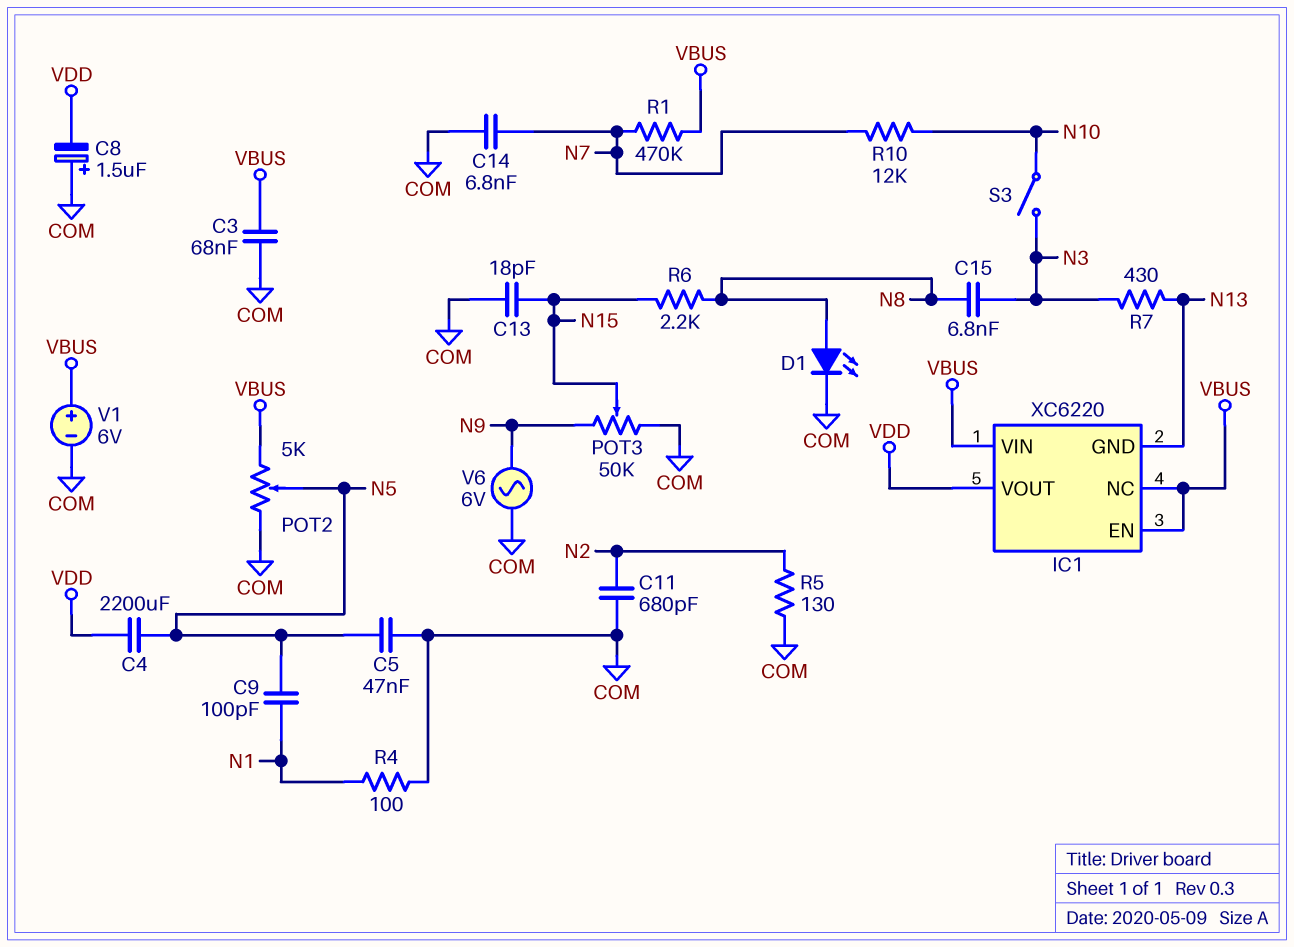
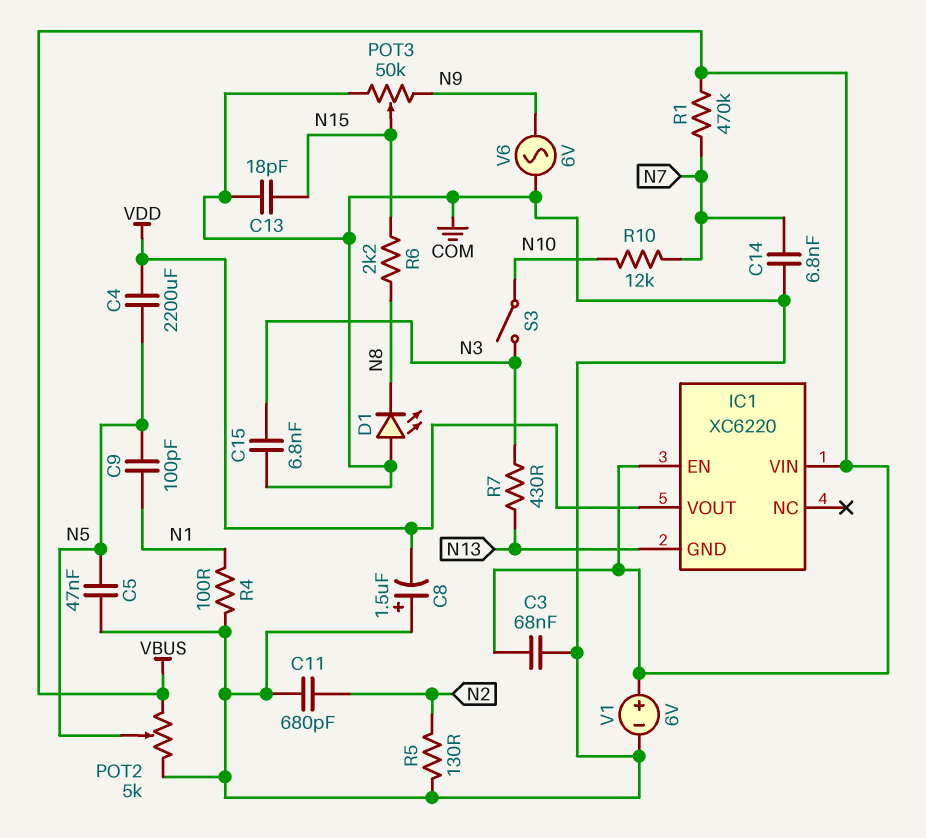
C15: 6.8nF (N3, N8) -> 6.8nF (COM, N3)
D1: LED (A N8, K COM) -> LED (A COM, K N8)
IC1 pin NC: VBUS -> none

